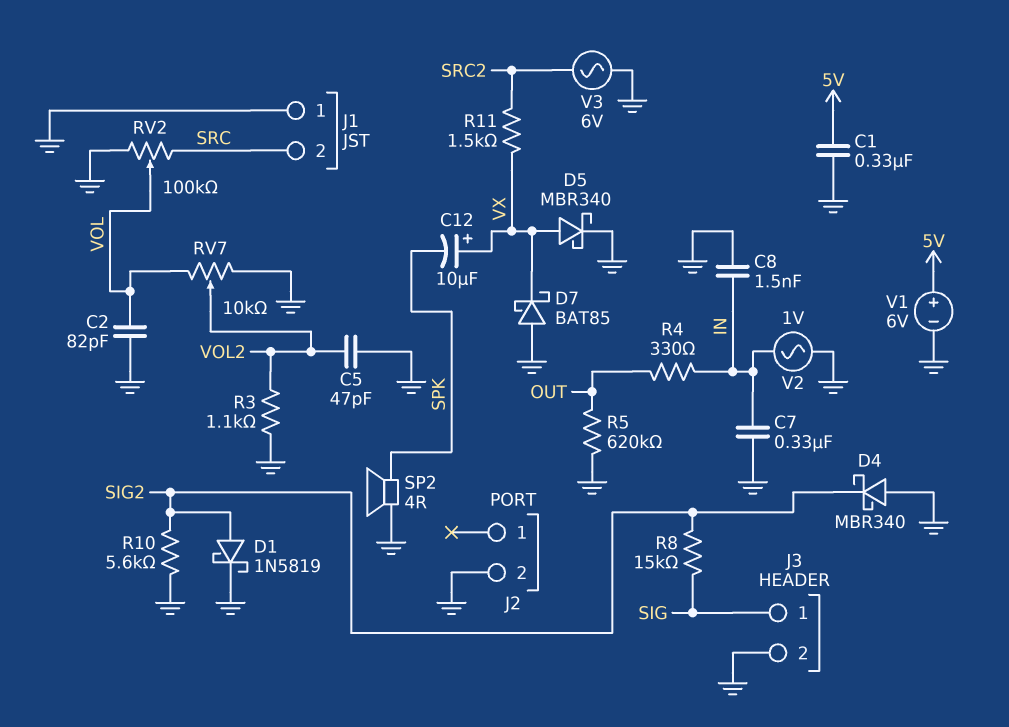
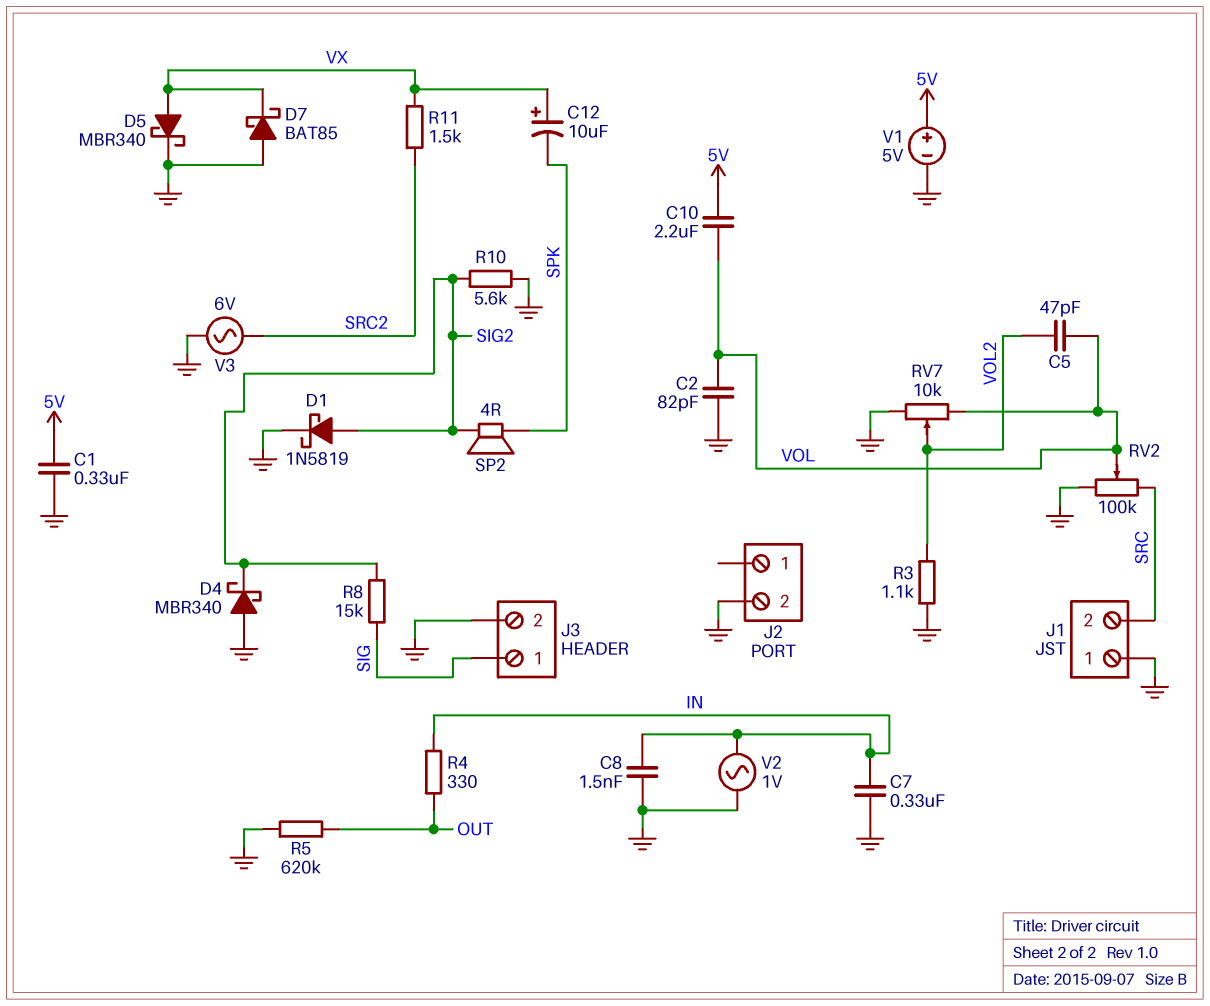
C5: 47pF (GND, VOL2) -> 47pF (VOL, VOL2)
C10: none -> 2.2uF (5V, VOL)
SP2: speaker 4R (GND, SPK) -> speaker 4R (SIG2, SPK)
V1: 6V (plus 5V, minus GND) -> 5V (plus 5V, minus GND)

